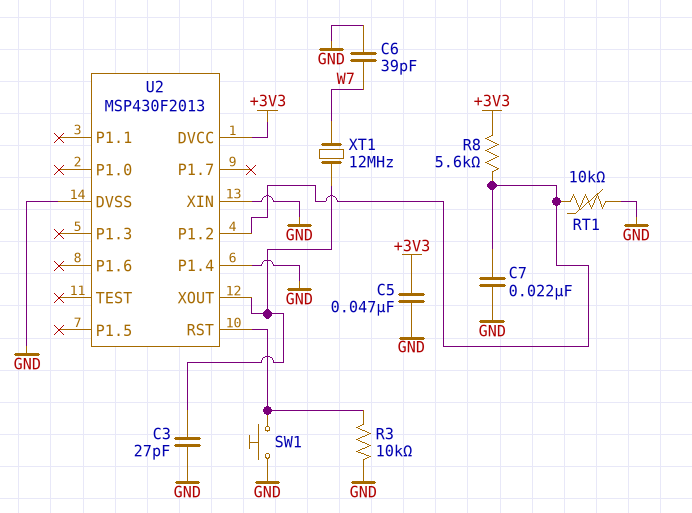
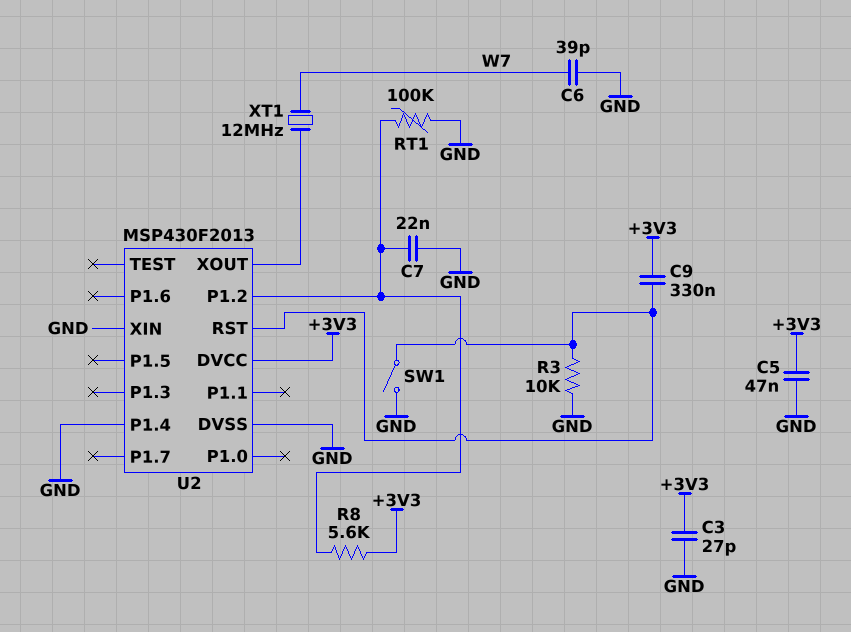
C3: 27pF (GND, U2/XOUT) -> 27pF (+3V3, GND)
C9: none -> 330nF (+3V3, U2/RST)
RT1: 10k (GND, U2/P1.2) -> 100k (GND, U2/P1.2)
SW1: button (GND, U2/RST) -> switch (GND, U2/RST)

